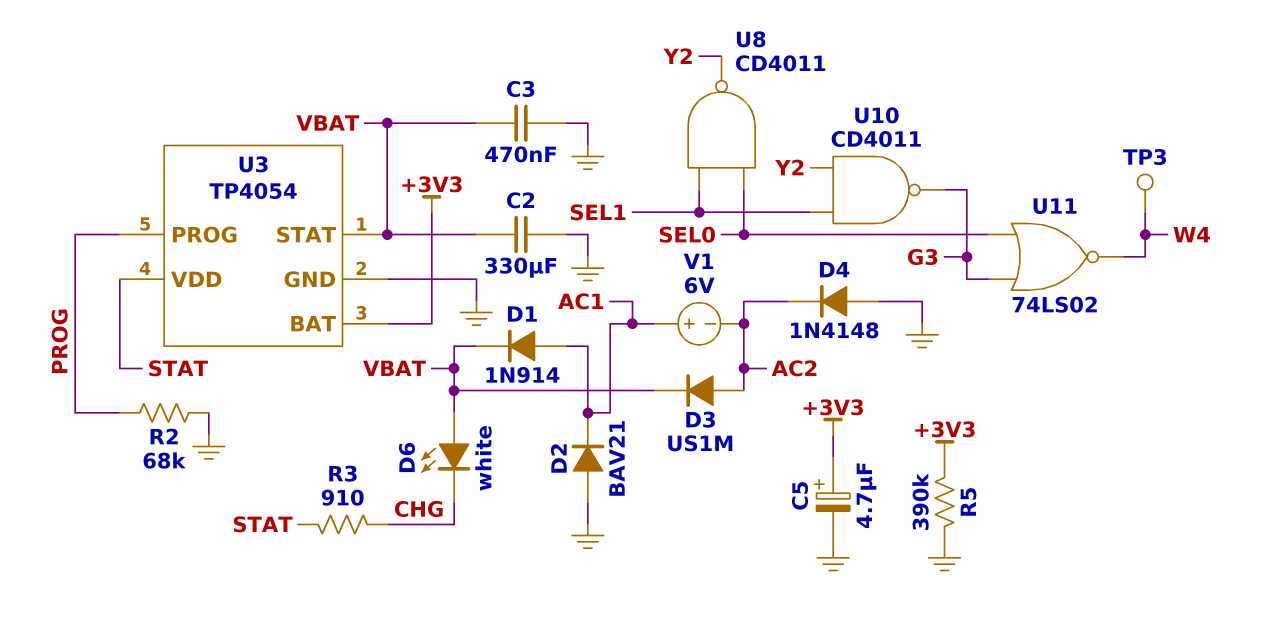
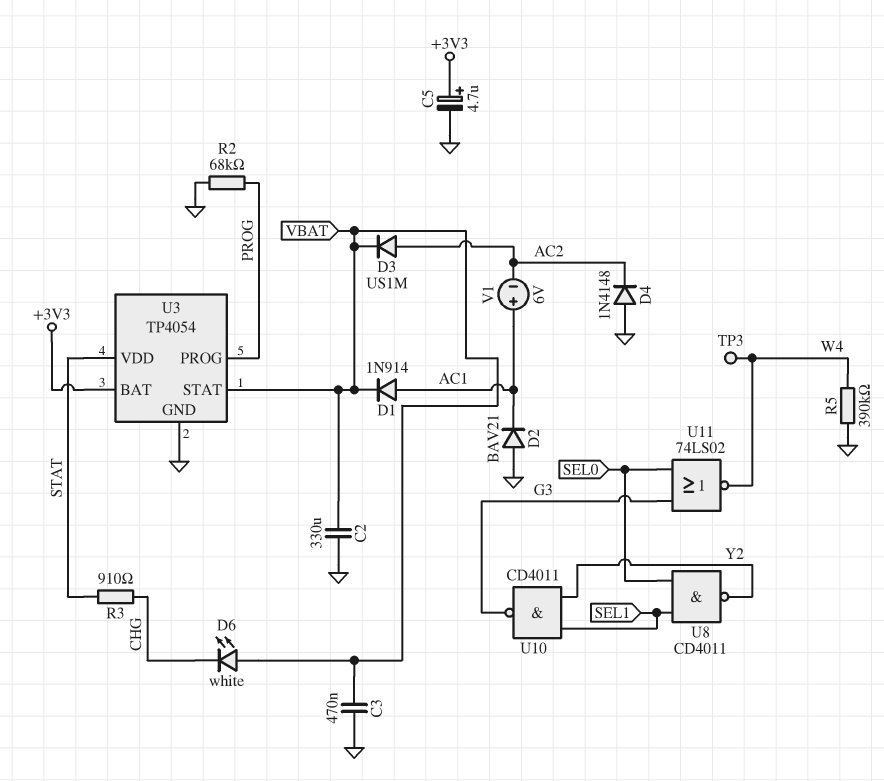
R5: 390k (+3V3, GND) -> 390k (GND, W4)

